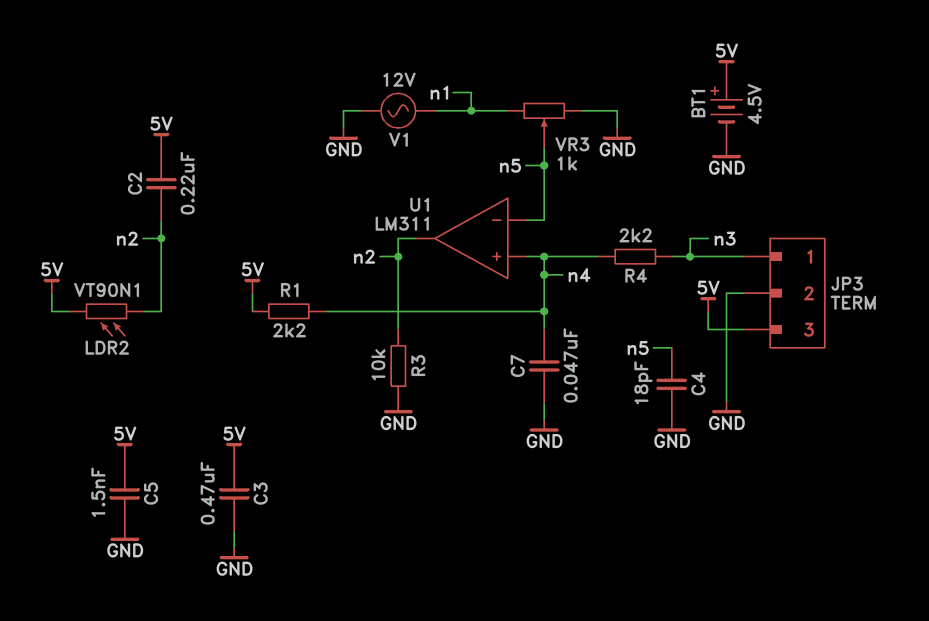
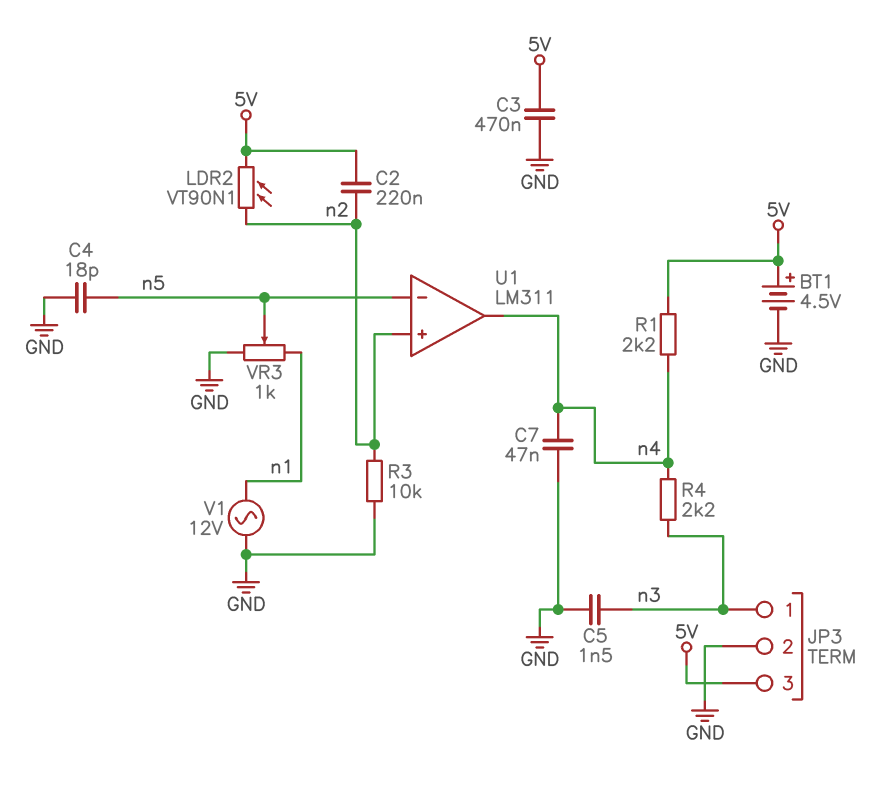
C5: 1.5nF (5V, GND) -> 1.5nF (GND, n3)
U1 pin in+: n4 -> n2
U1 pin out: n2 -> n4

